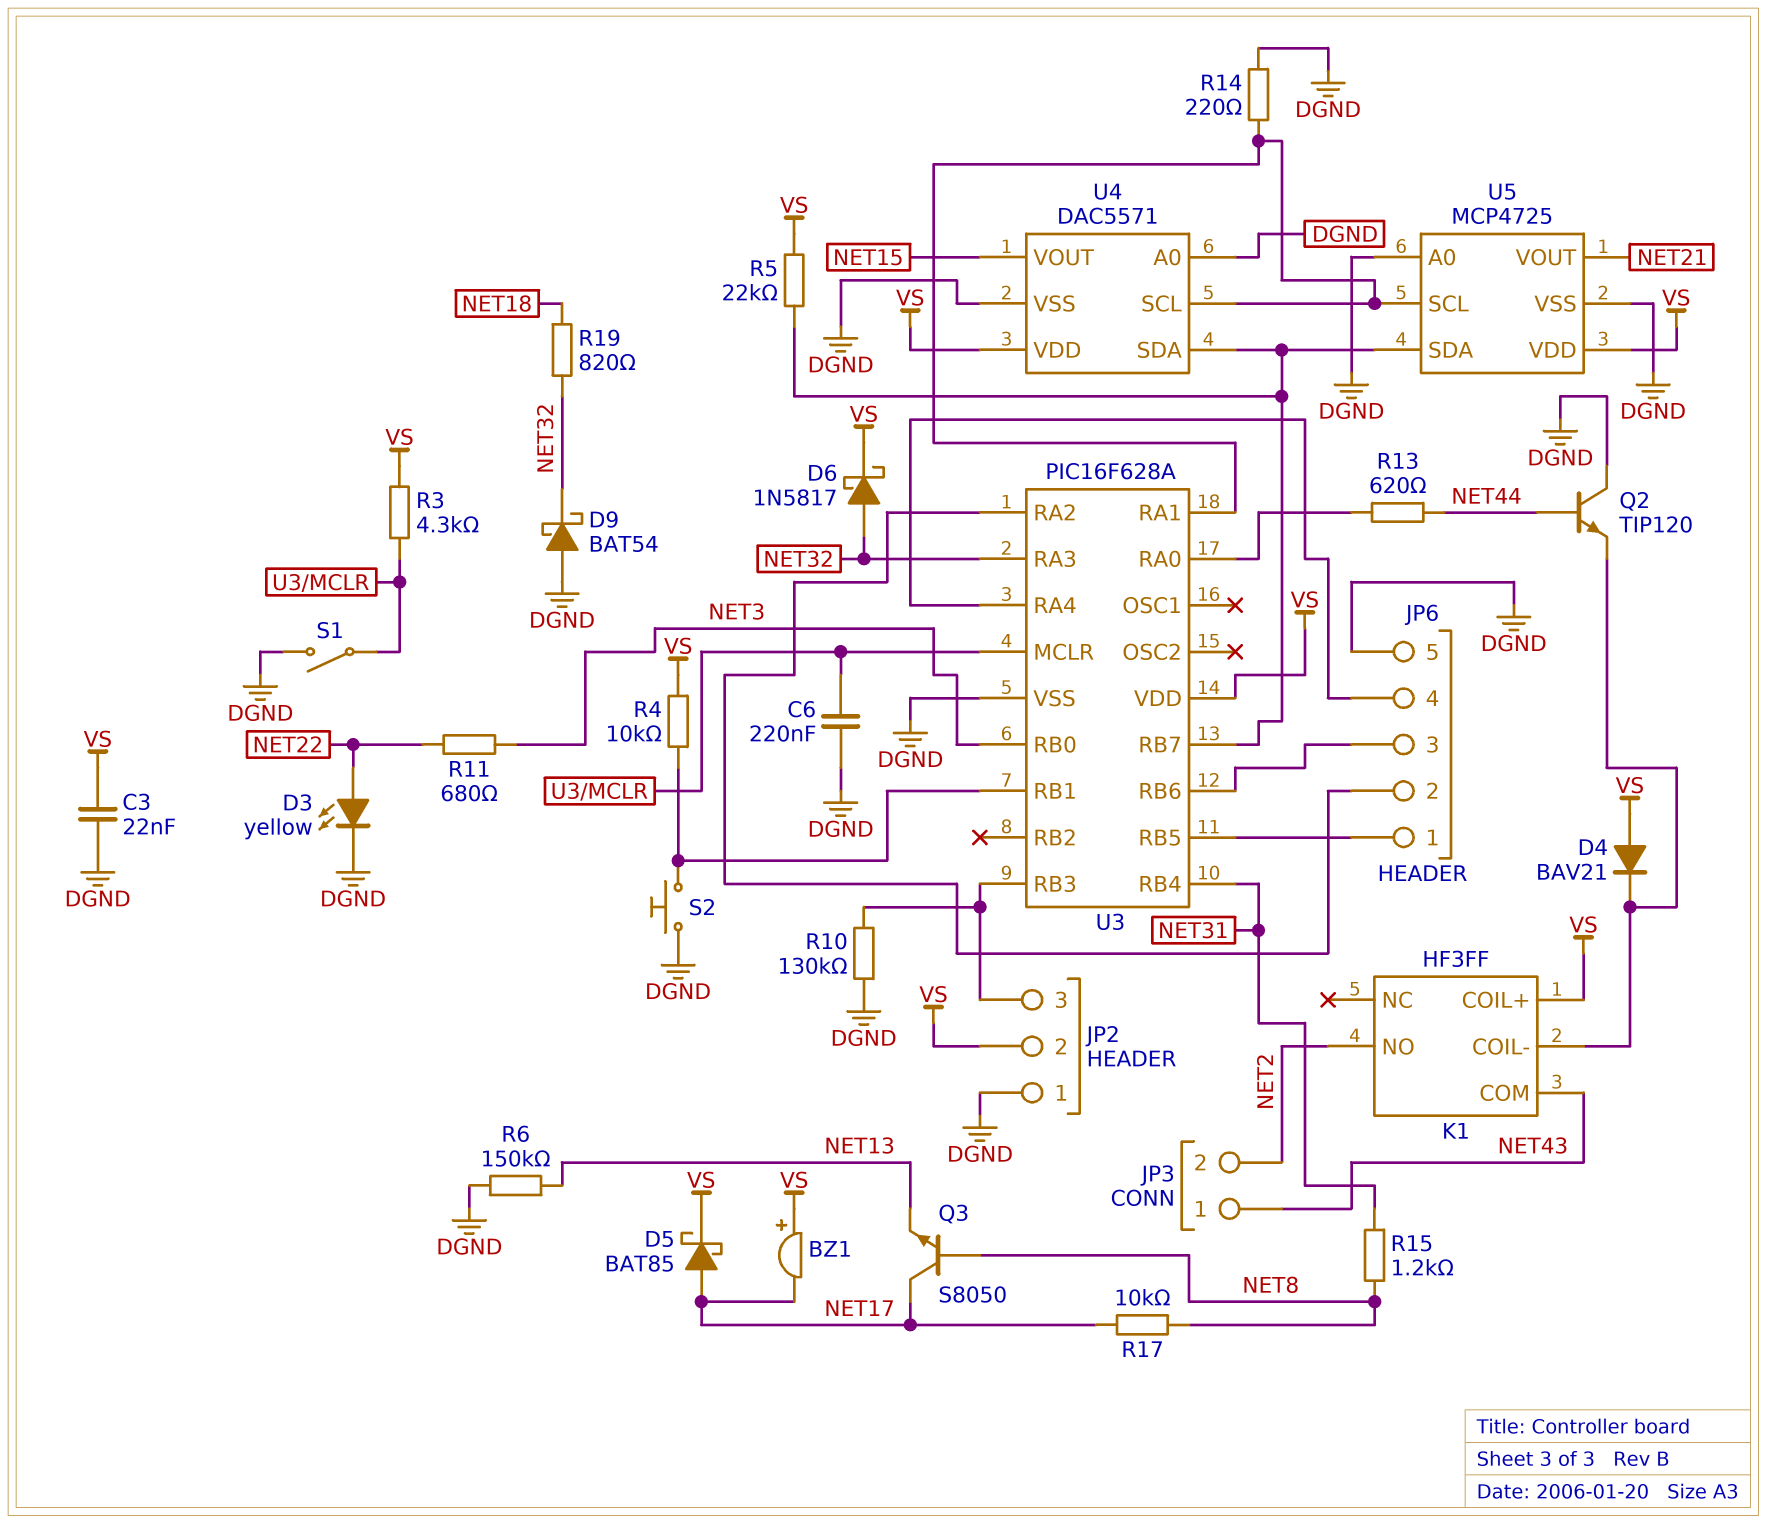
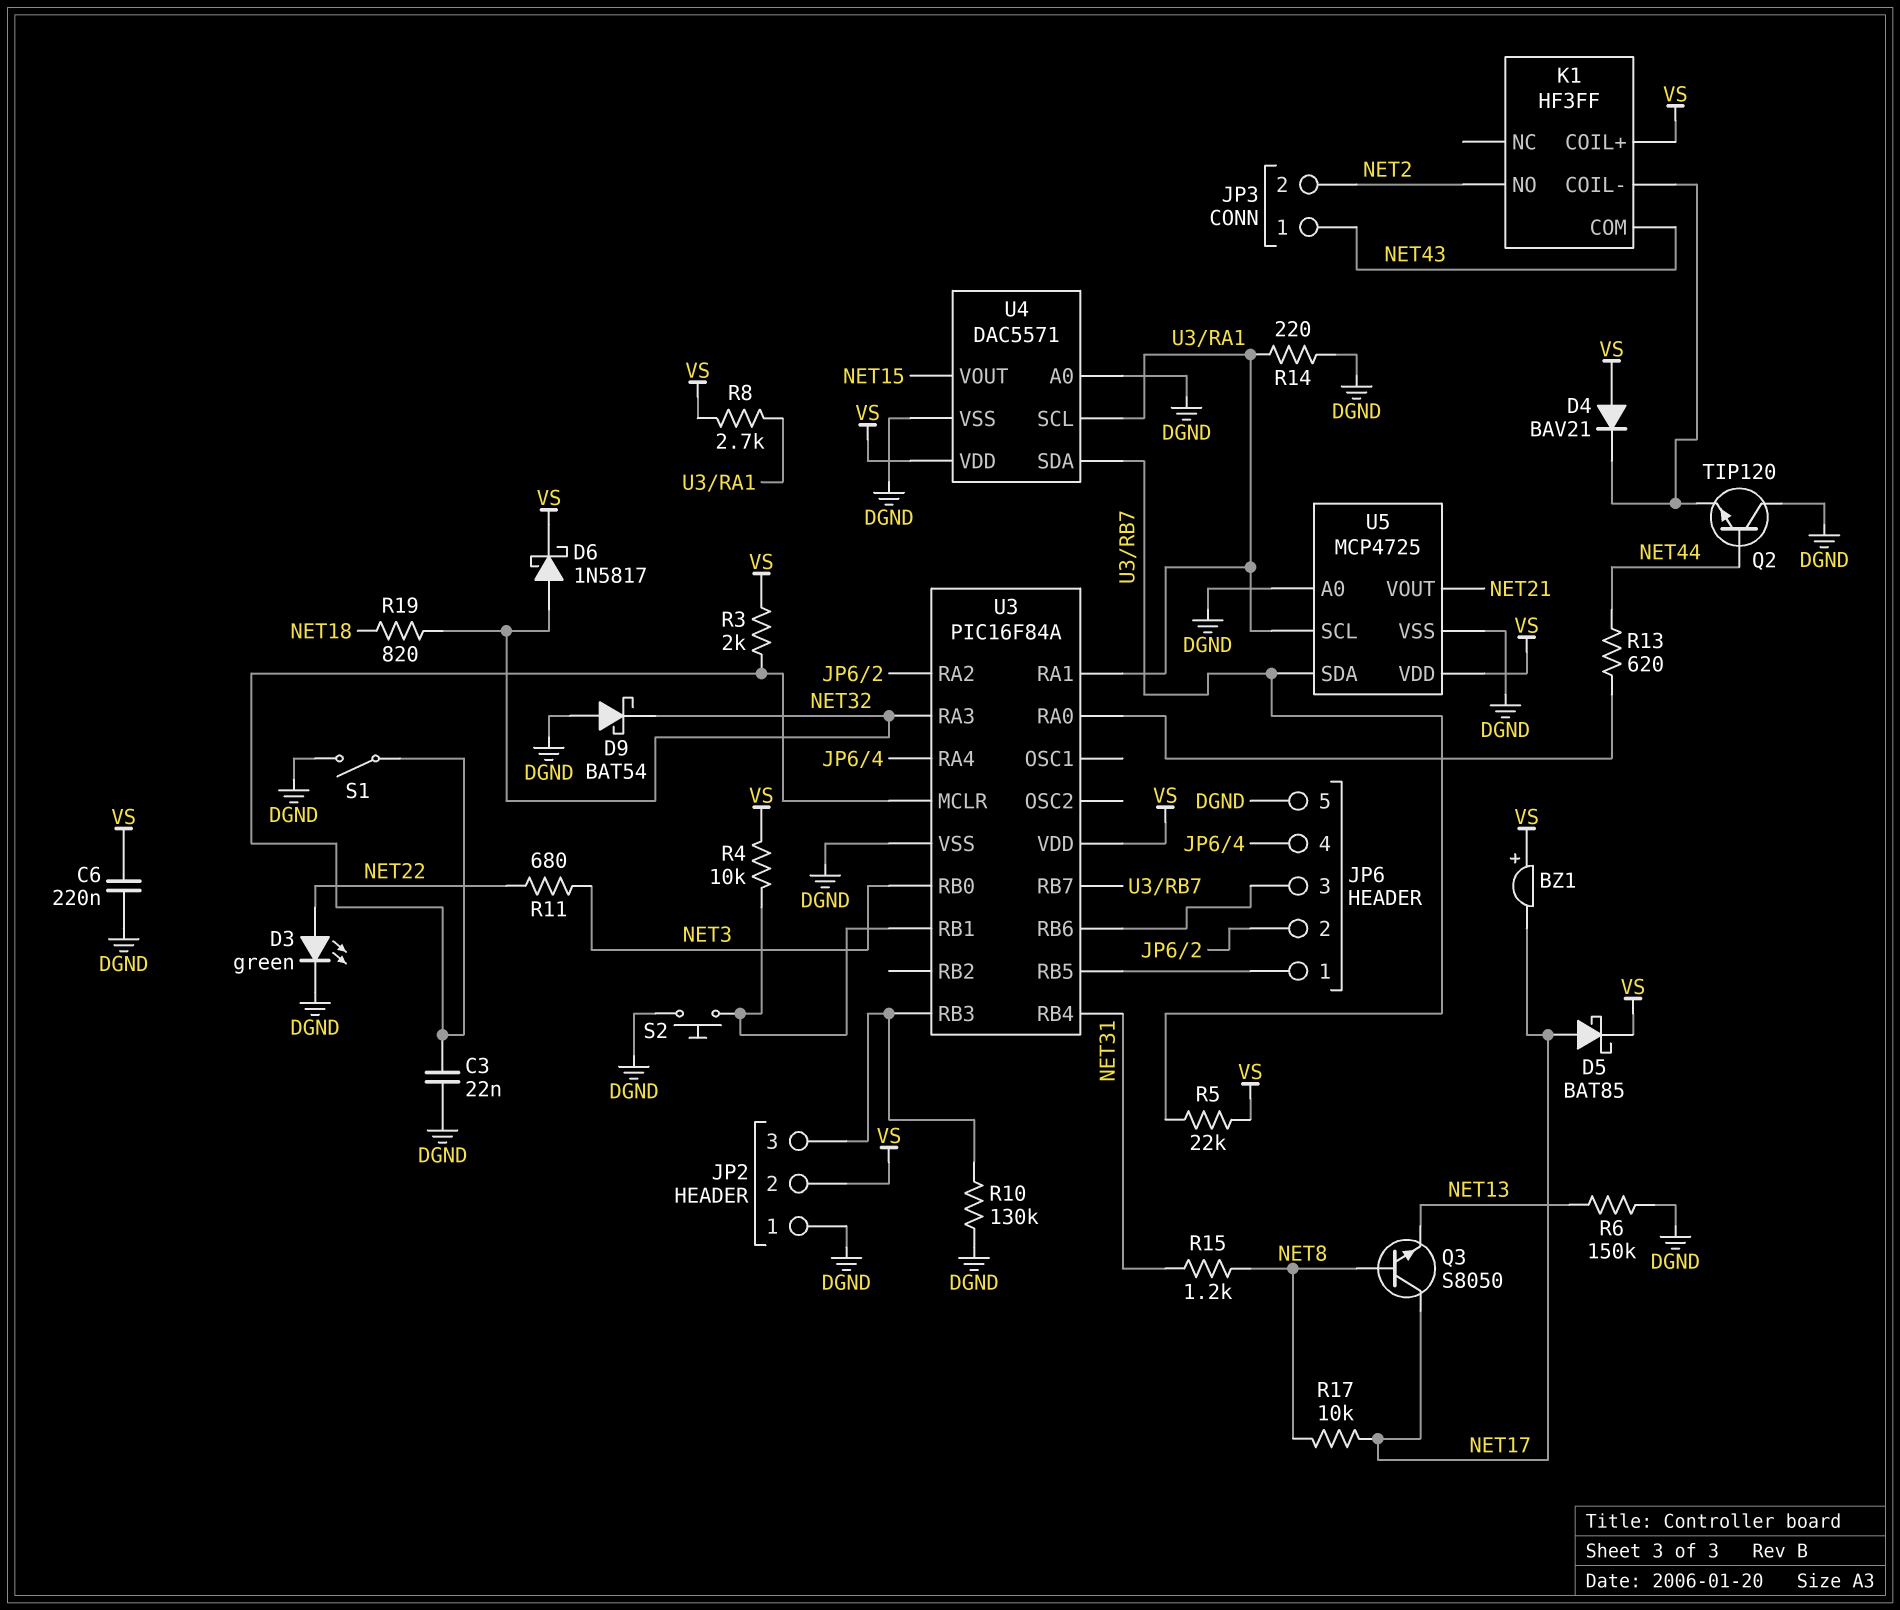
C3: 22nF (DGND, VS) -> 22nF (DGND, U3/MCLR)
C6: 220nF (DGND, U3/MCLR) -> 220nF (DGND, VS)
D3: LED yellow (A NET22, K DGND) -> LED green (A NET22, K DGND)
R3: 4.3k (U3/MCLR, VS) -> 2k (U3/MCLR, VS)
R8: none -> 2.7k (U3/RA1, VS)
U3: PIC16F628A -> PIC16F84A

